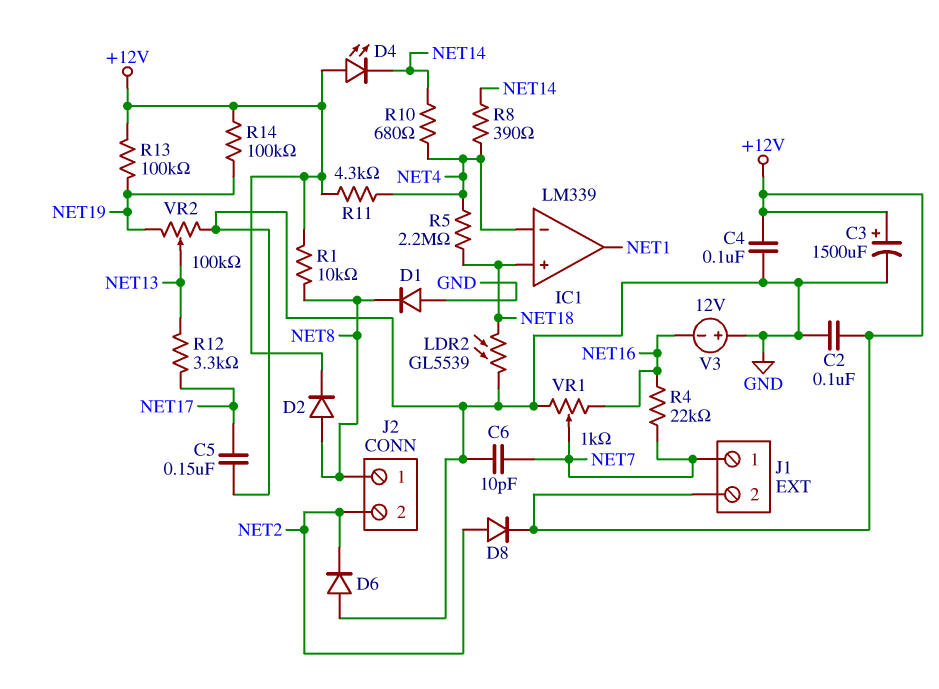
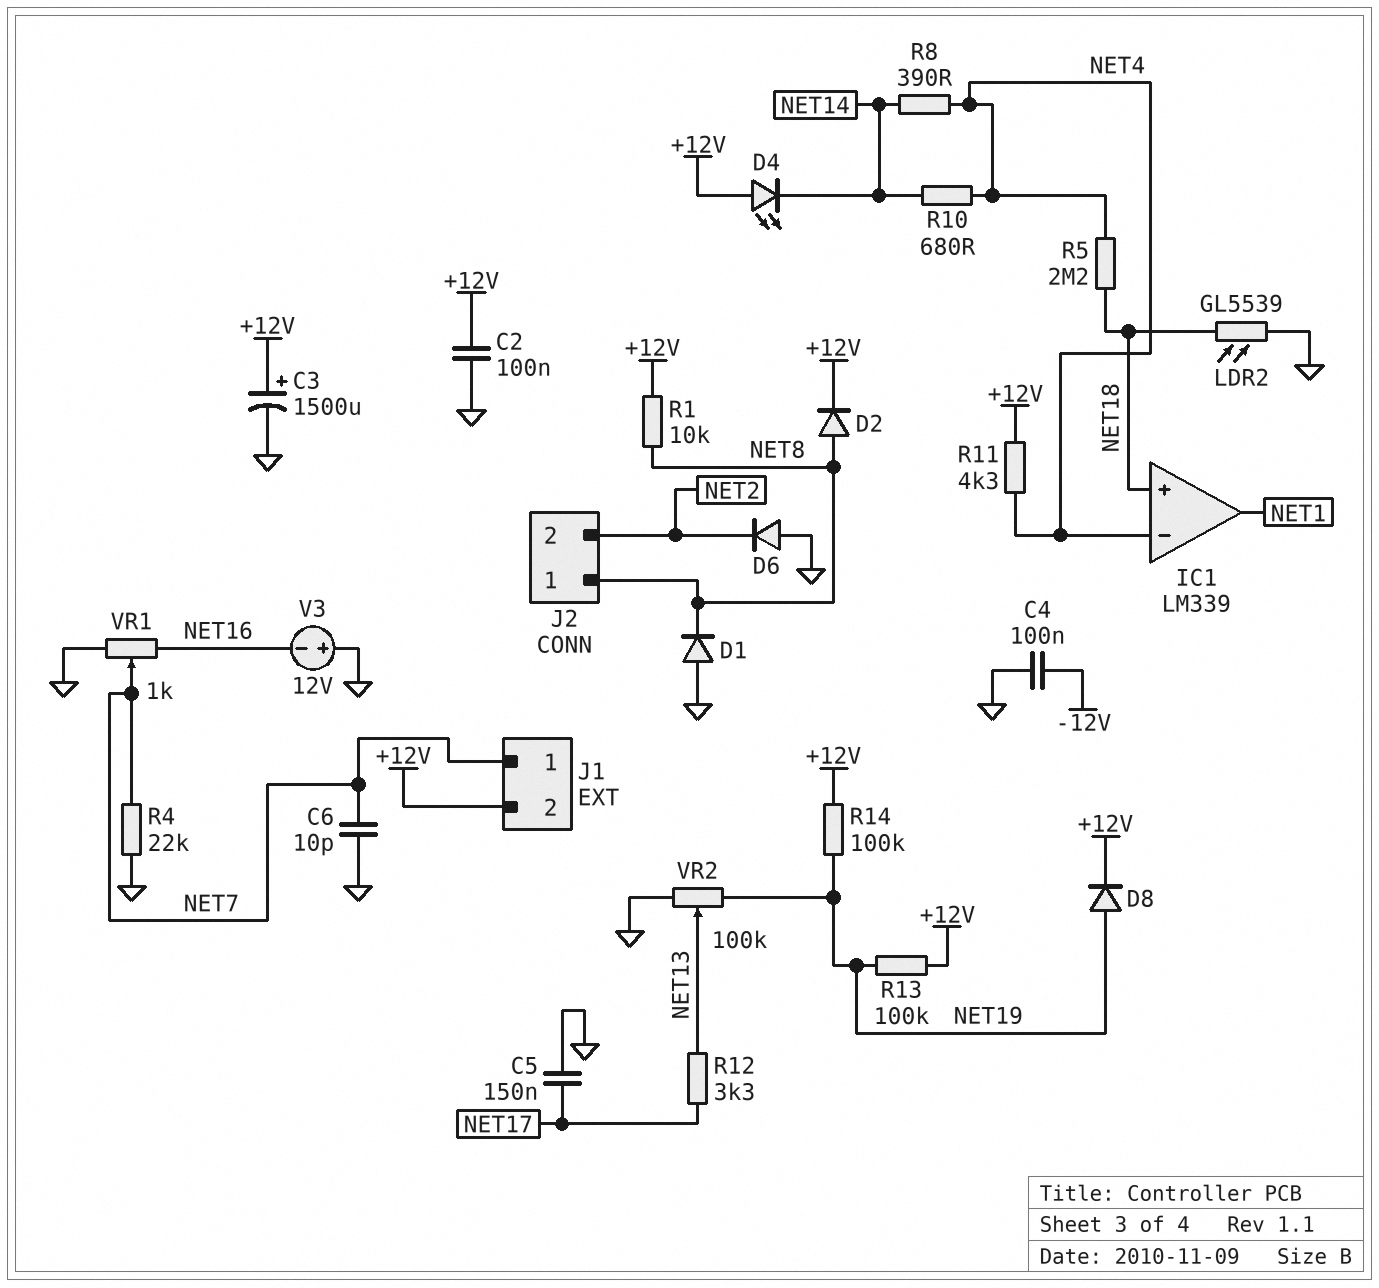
C4: 100nF (+12V, GND) -> 100nF (-12V, GND)
D8: diode (A NET2, K +12V) -> diode (A NET19, K +12V)
R4: 22k (NET7, NET16) -> 22k (GND, NET7)

